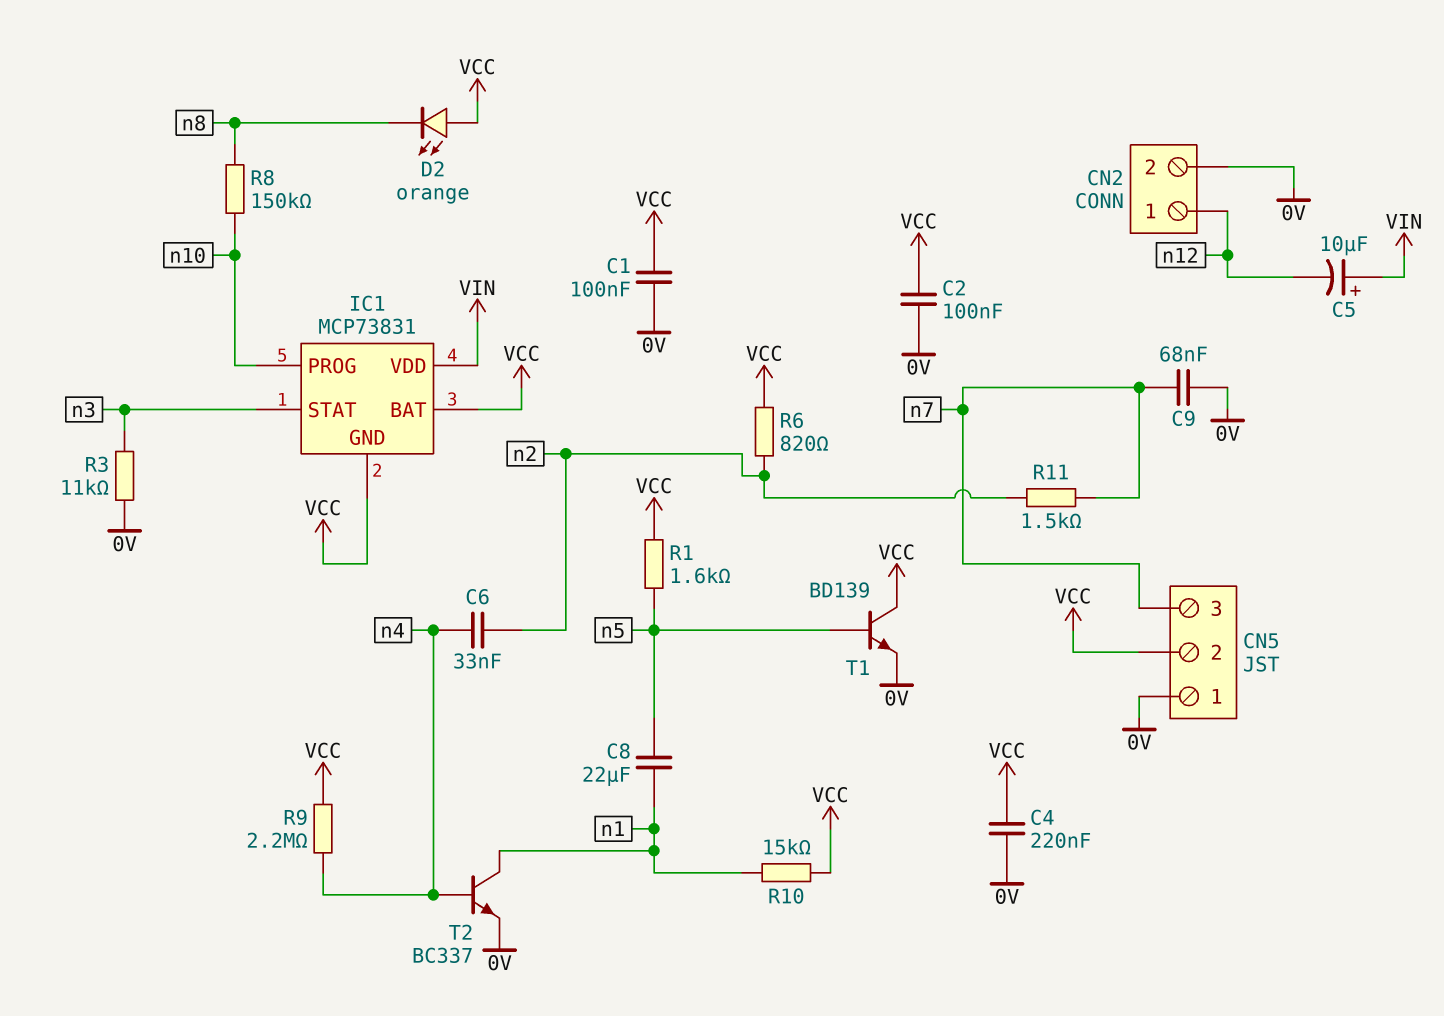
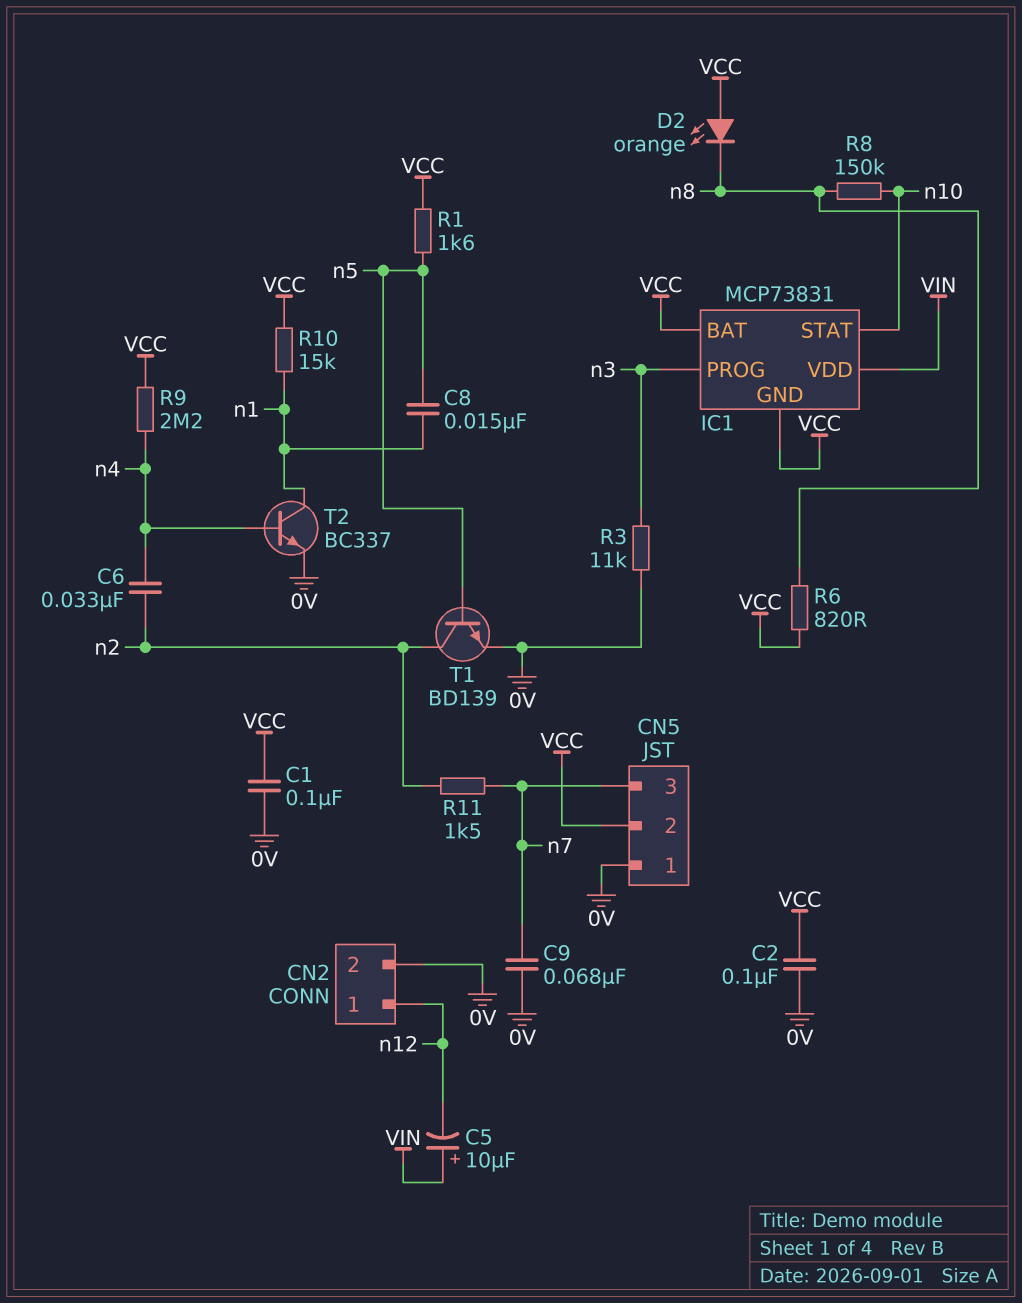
C4: 220nF (0V, VCC) -> none
C8: 22uF (n1, n5) -> 15nF (n1, n5)
IC1 pin PROG: n10 -> n3
IC1 pin STAT: n3 -> n10
R6: 820 (VCC, n2) -> 820 (VCC, n8)
T1: NPN BD139 (B n5, C VCC, E 0V) -> NPN BD139 (B n5, C n2, E 0V)

